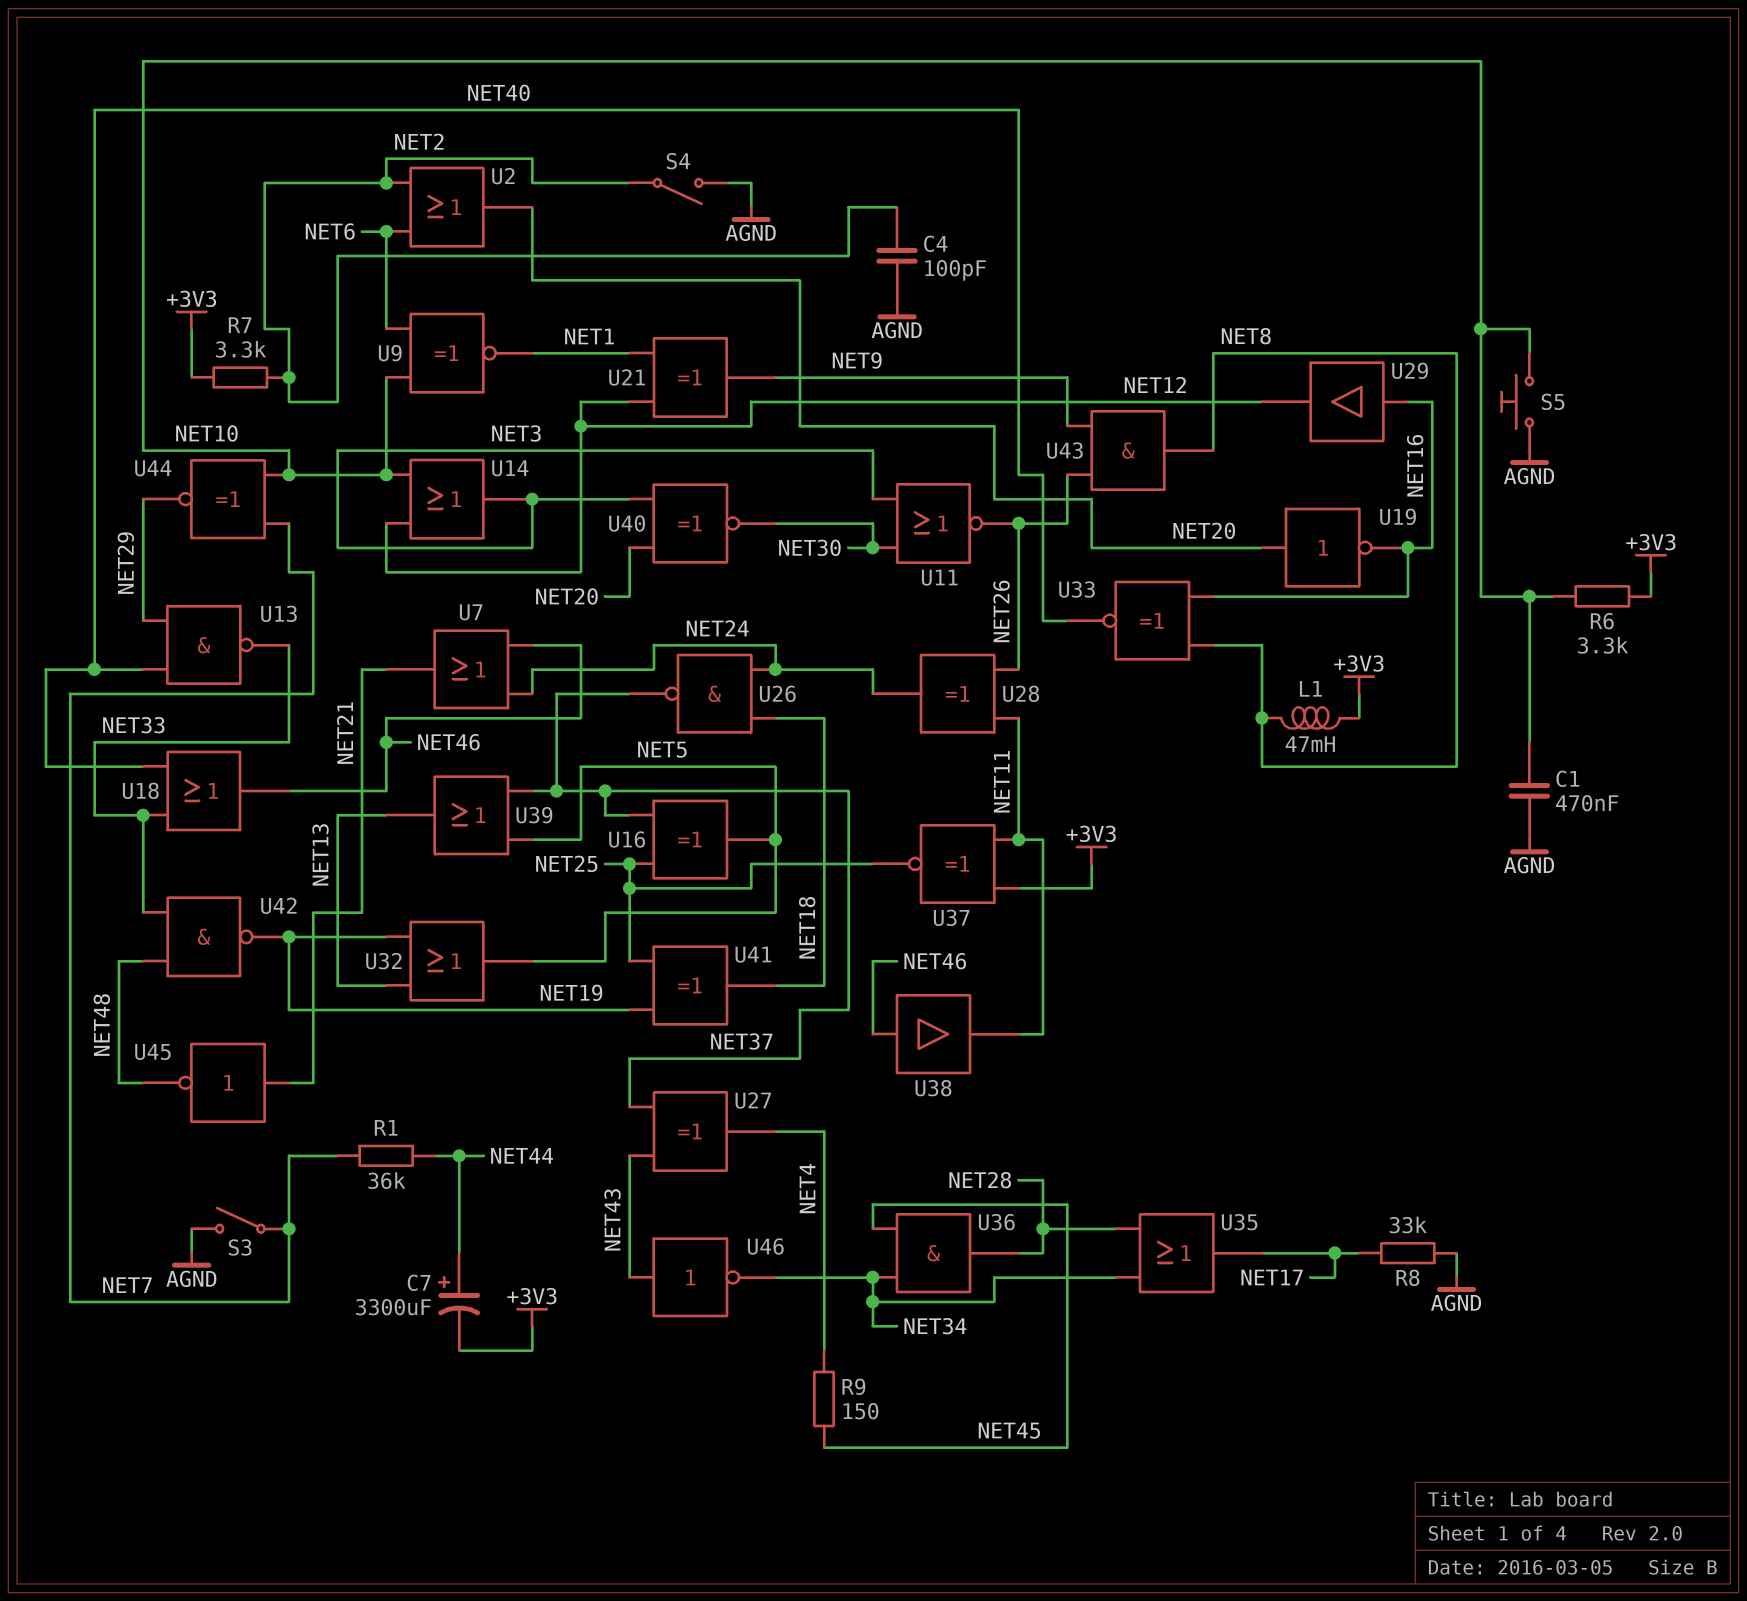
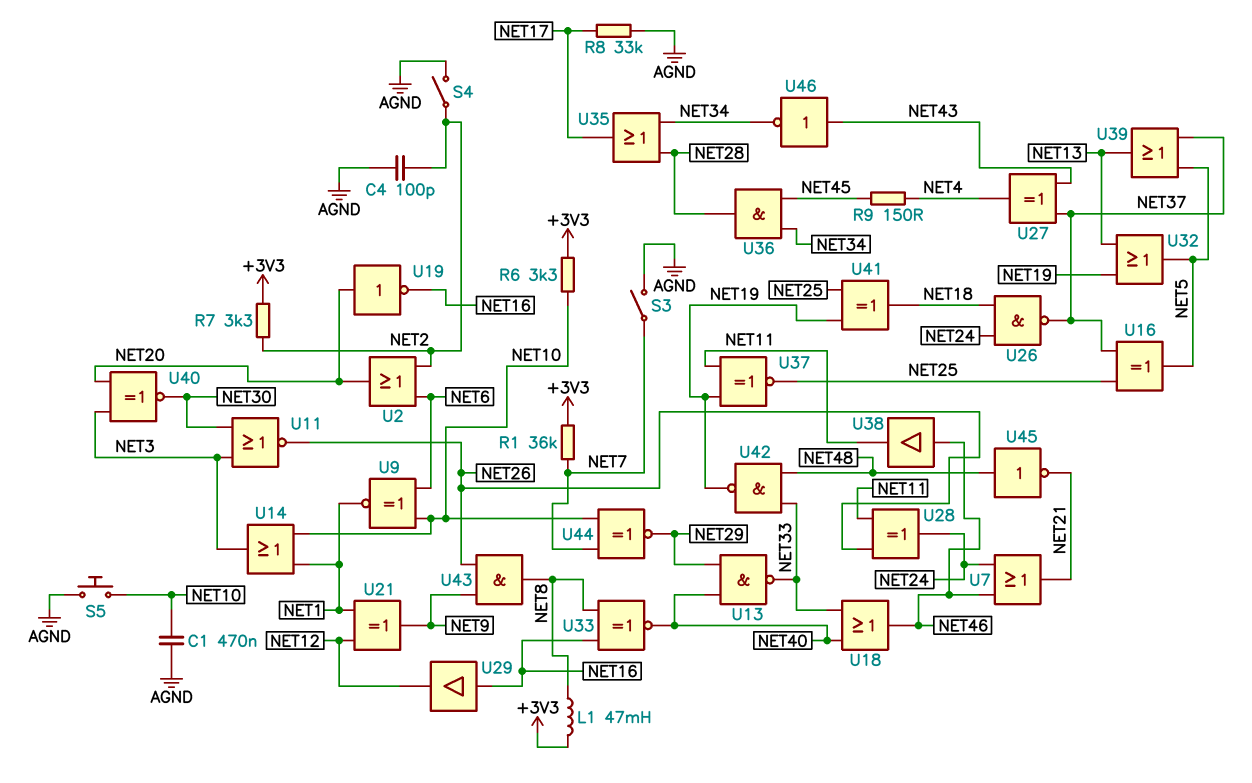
C7: 3300uF (plus NET44, minus +3V3) -> none
R1: 36k (NET7, NET44) -> 36k (+3V3, NET7)
U14: OR (in NET10, in NET12, out NET3) -> OR (in NET1, in NET10, out NET3)
U37: XNOR (in +3V3, in NET11, out NET25) -> XNOR (in NET11, in NET19, out NET25)
U45: NOT (in NET21, out NET48) -> NOT (in NET48, out NET21)

